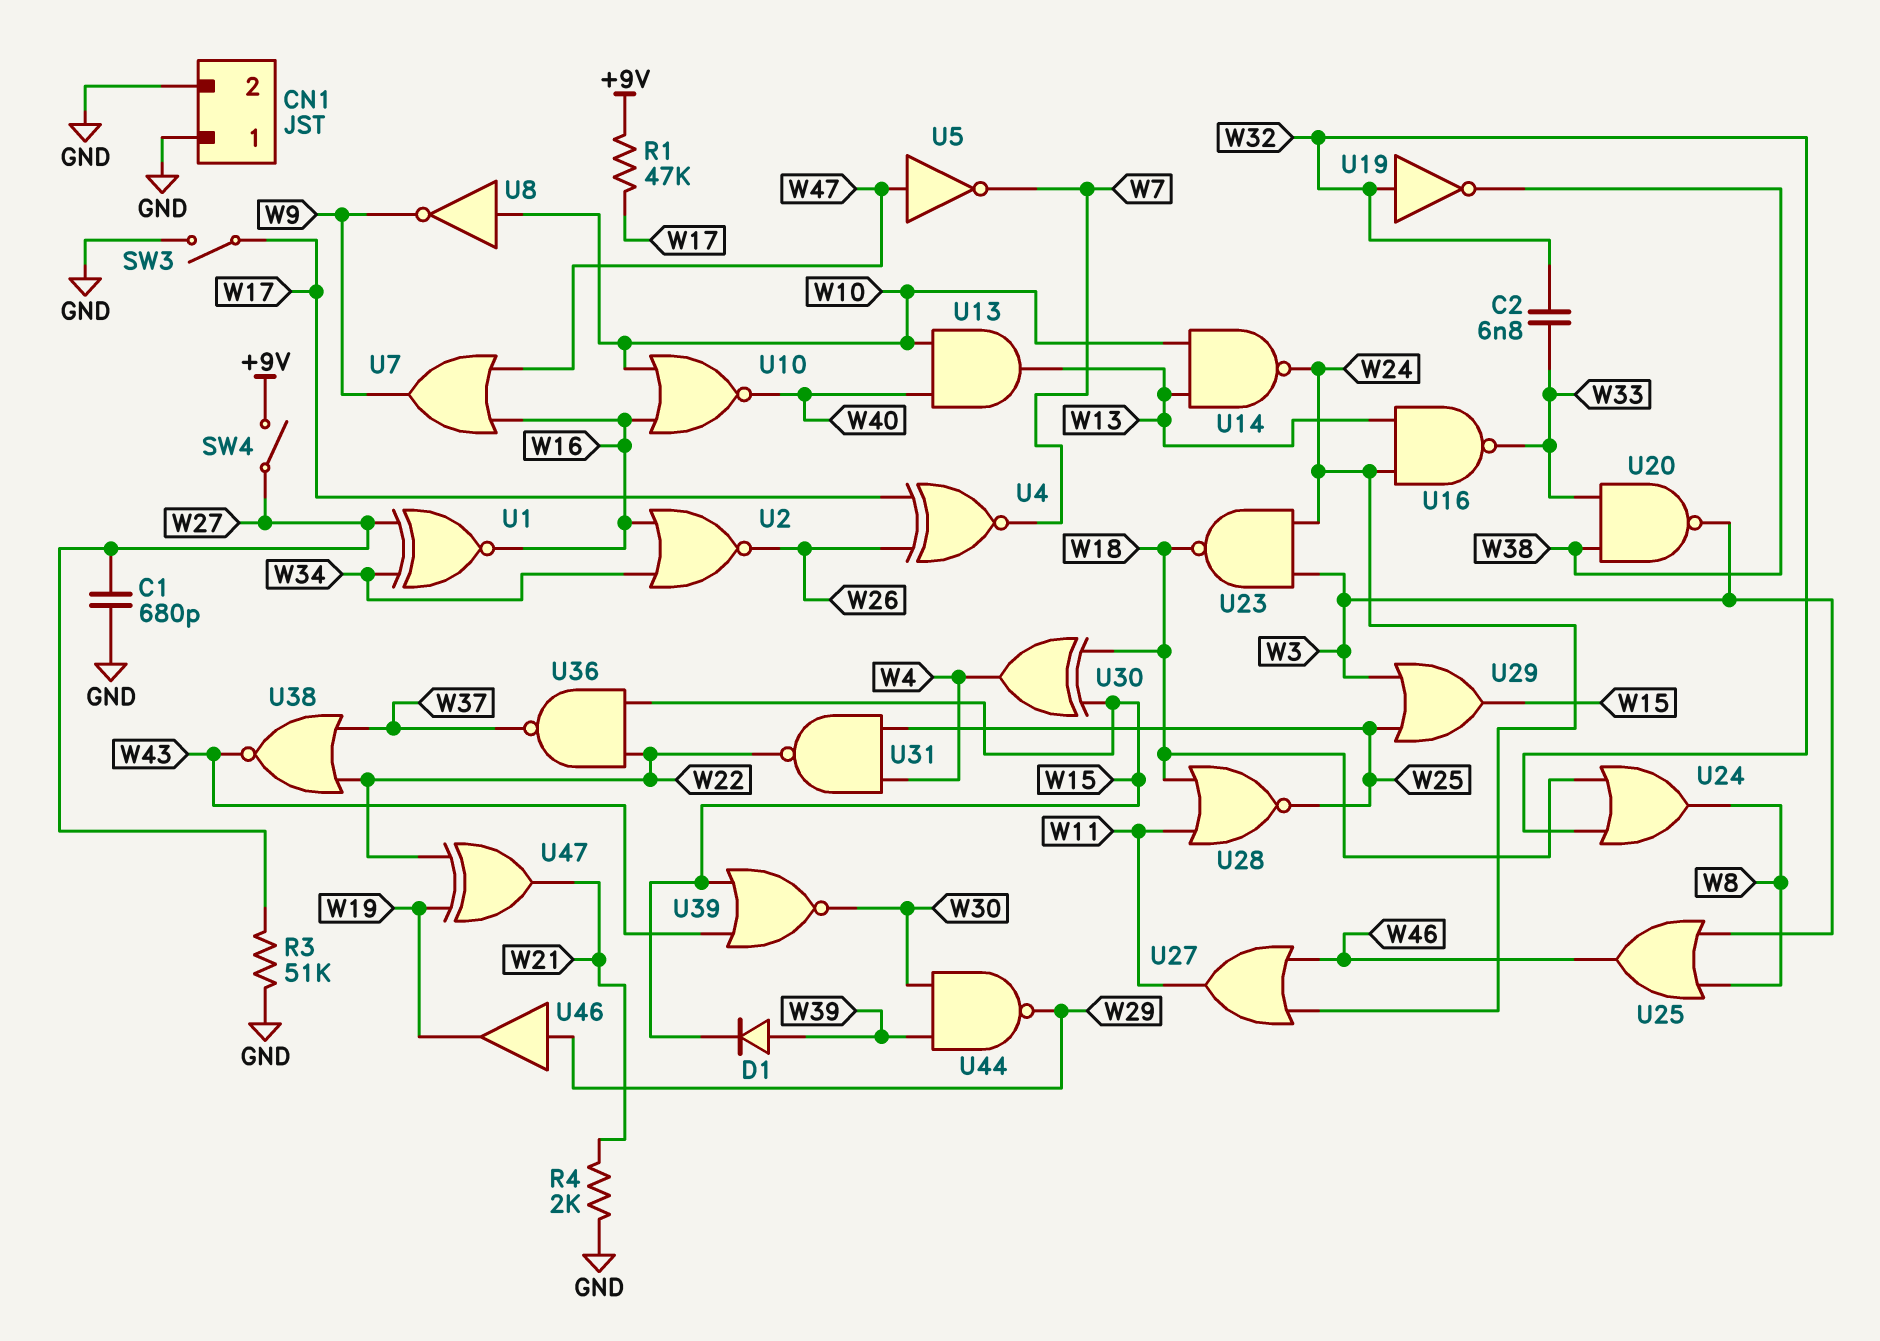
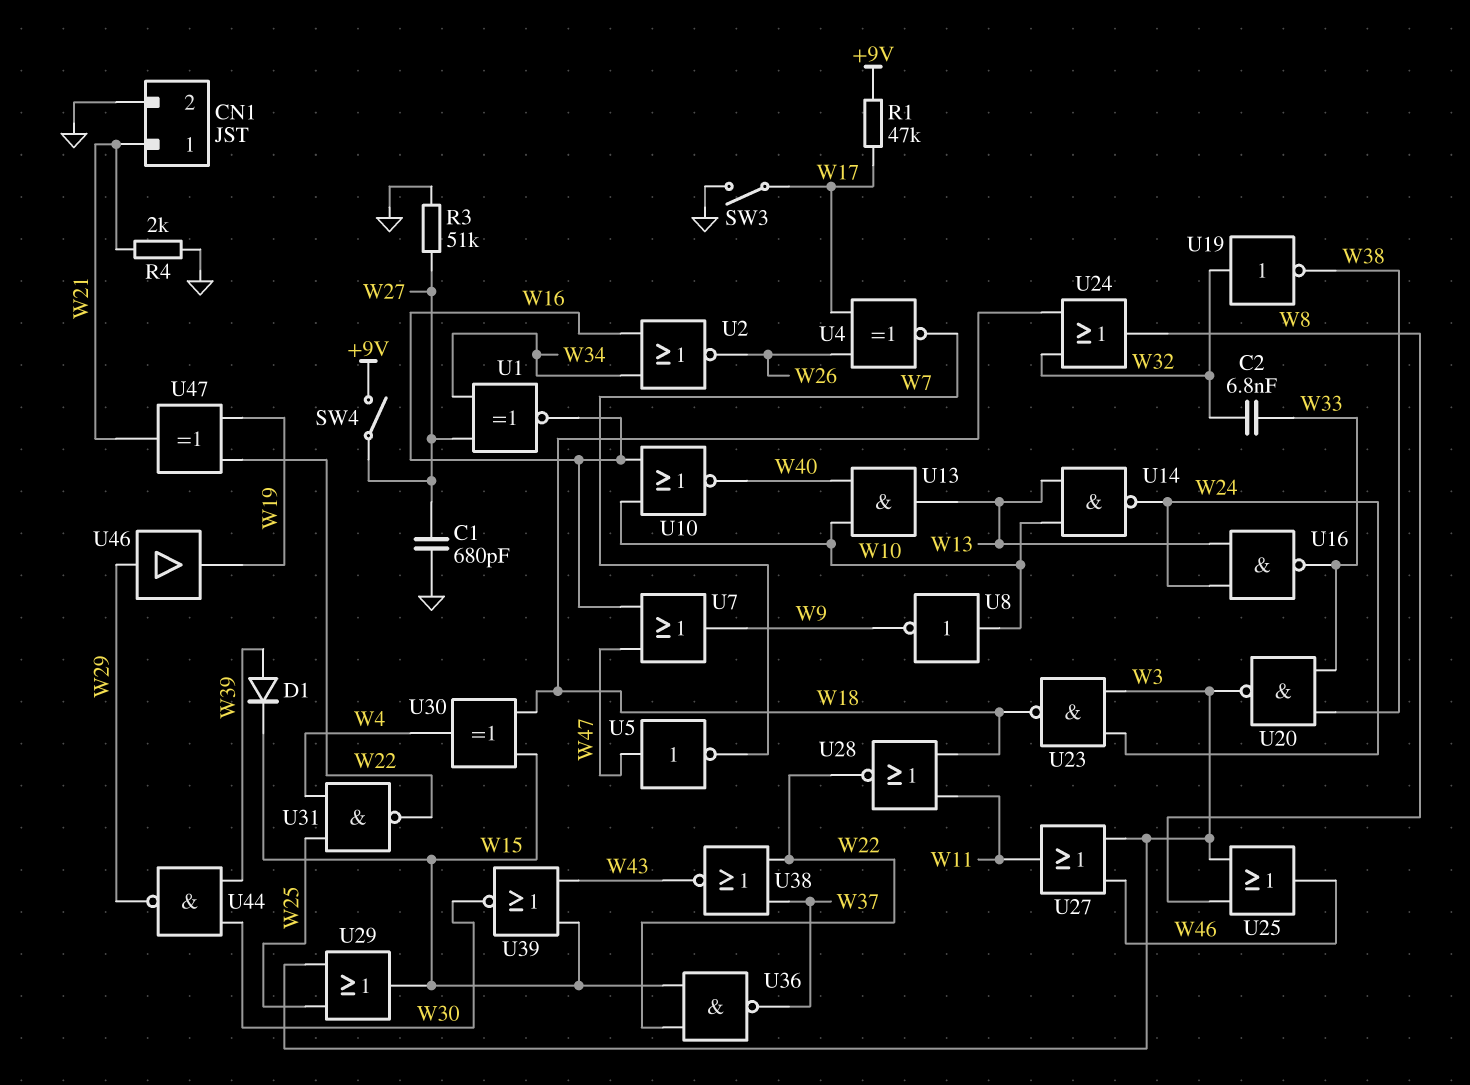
CN1 pin 1: GND -> W21
U27: OR (in W24, in W46, out W11) -> OR (in W3, in W46, out W11)
U28: NOR (in W11, in W18, out W25) -> NOR (in W11, in W18, out W22)

